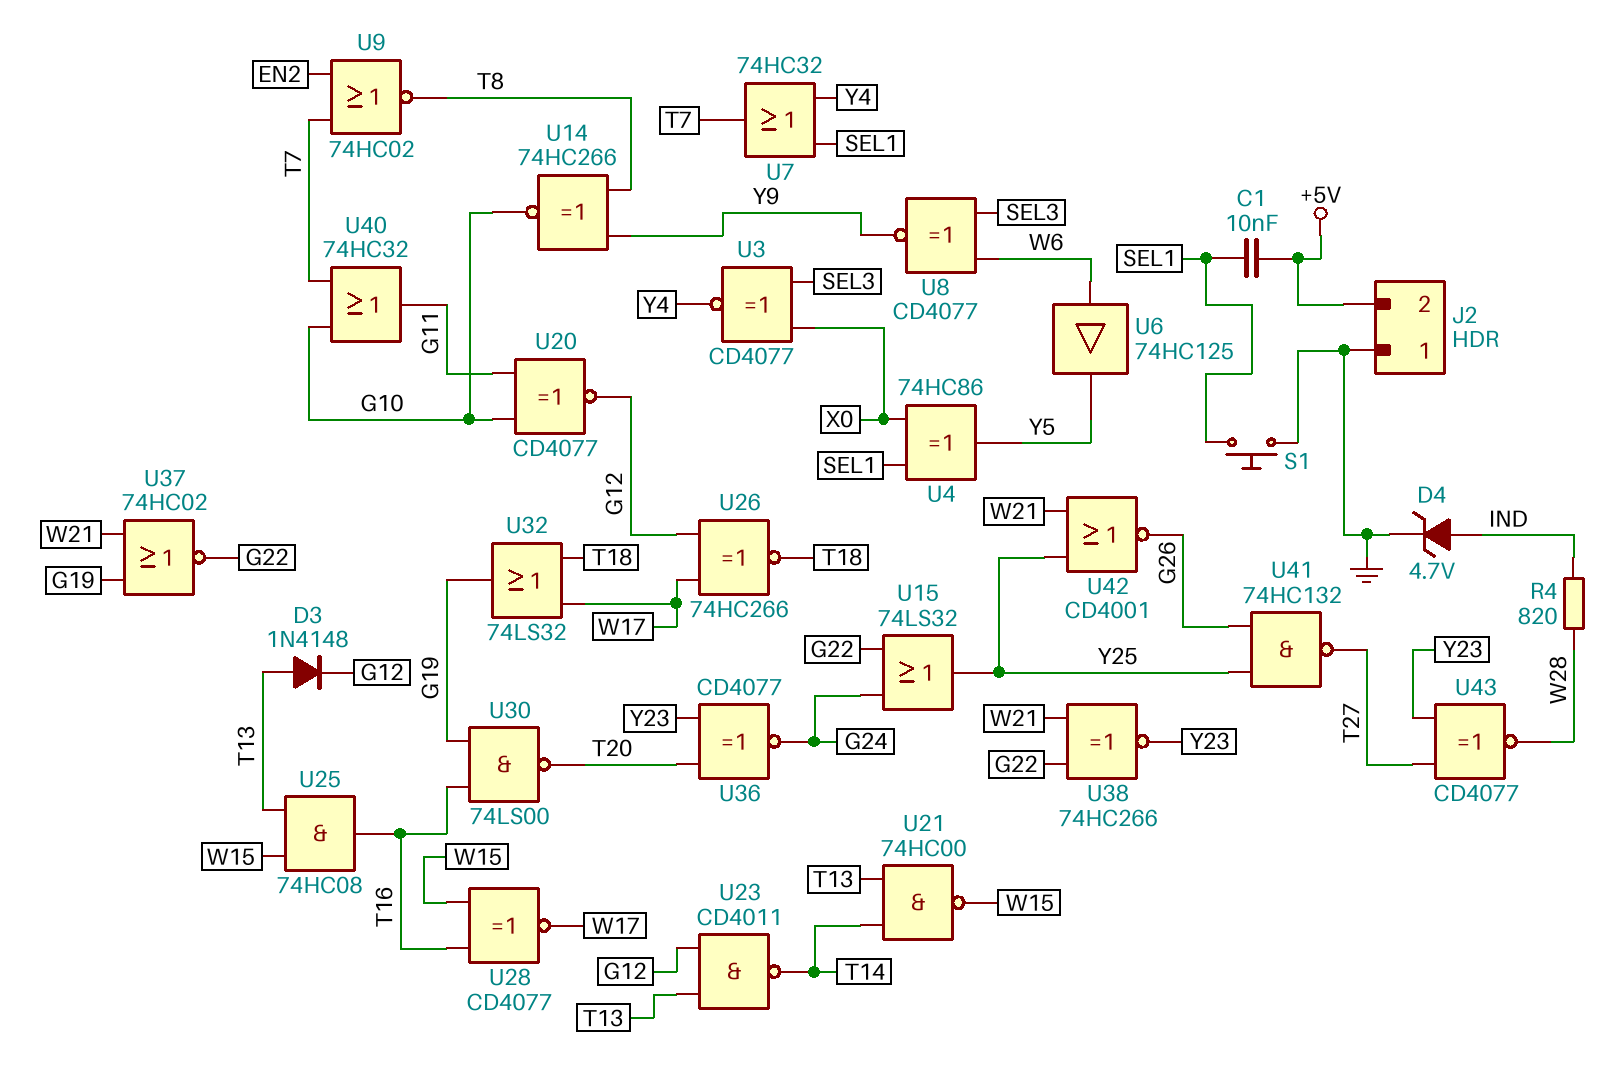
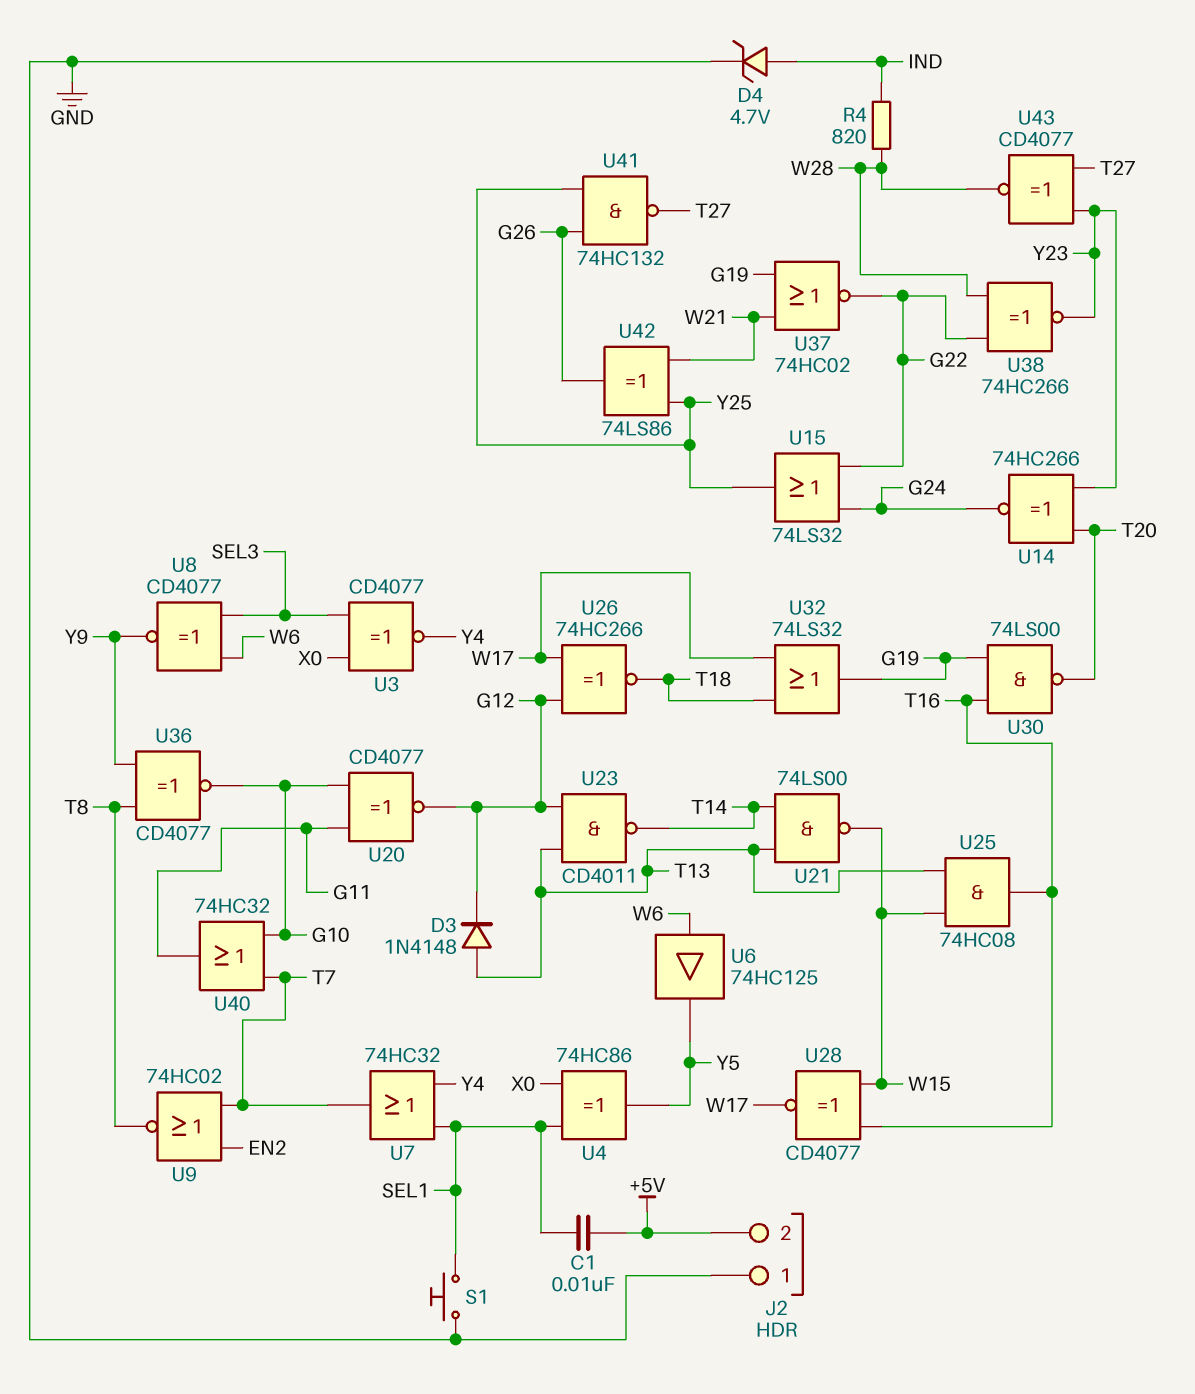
U14: XNOR 74HC266 (in T8, in Y9, out G10) -> XNOR 74HC266 (in T20, in Y23, out G24)
U21: NAND 74HC00 (in T13, in T14, out W15) -> NAND 74LS00 (in T13, in T14, out W15)
U36: XNOR CD4077 (in T20, in Y23, out G24) -> XNOR CD4077 (in T8, in Y9, out G10)
U38: XNOR 74HC266 (in G22, in W21, out Y23) -> XNOR 74HC266 (in G22, in W28, out Y23)
U42: NOR CD4001 (in W21, in Y25, out G26) -> XOR 74LS86 (in W21, in Y25, out G26)

